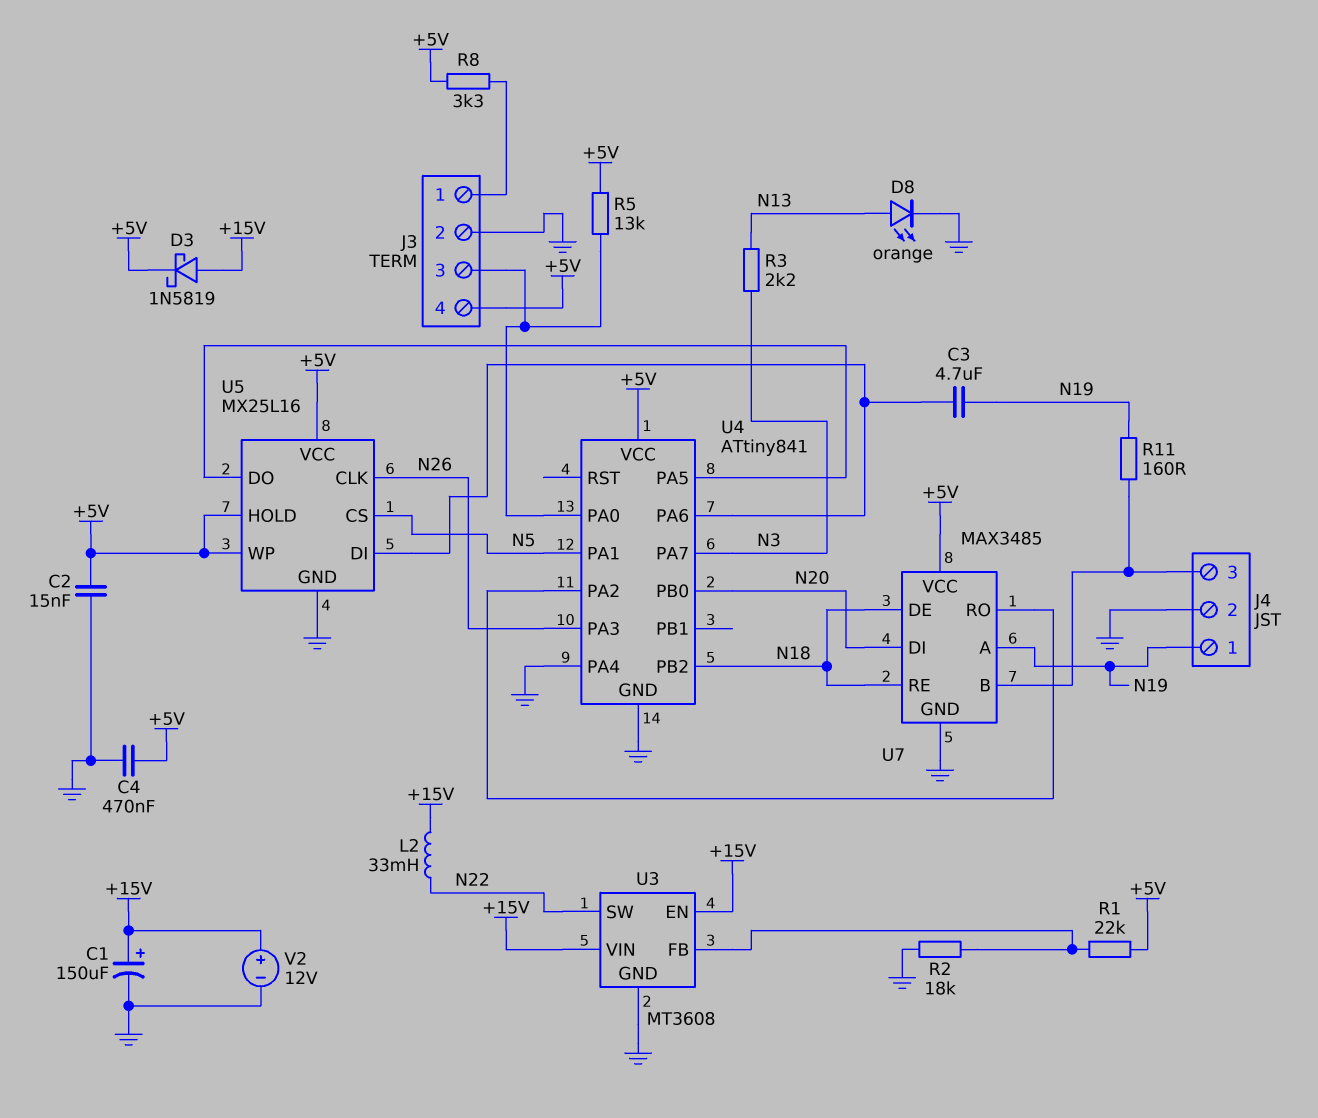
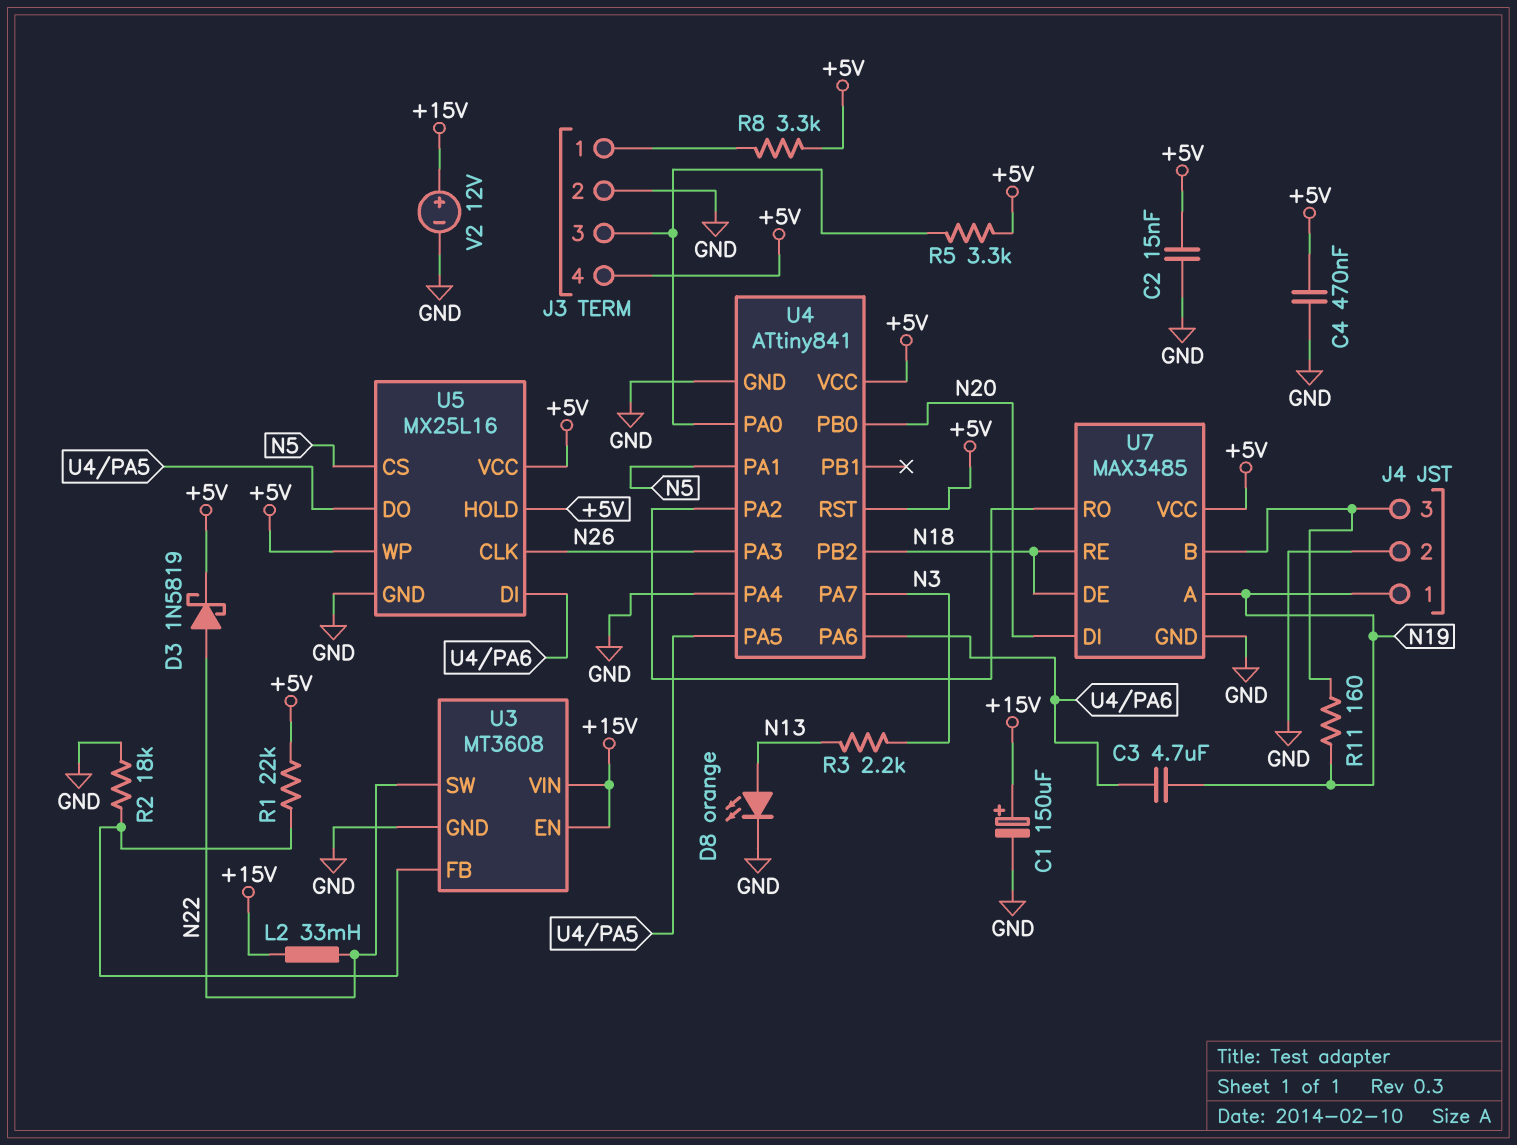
D3: schottky 1N5819 (A +15V, K +5V) -> schottky 1N5819 (A N22, K +5V)
R5: 13k (+5V, J3/3) -> 3.3k (+5V, J3/3)
U4 pin RST: none -> +5V

